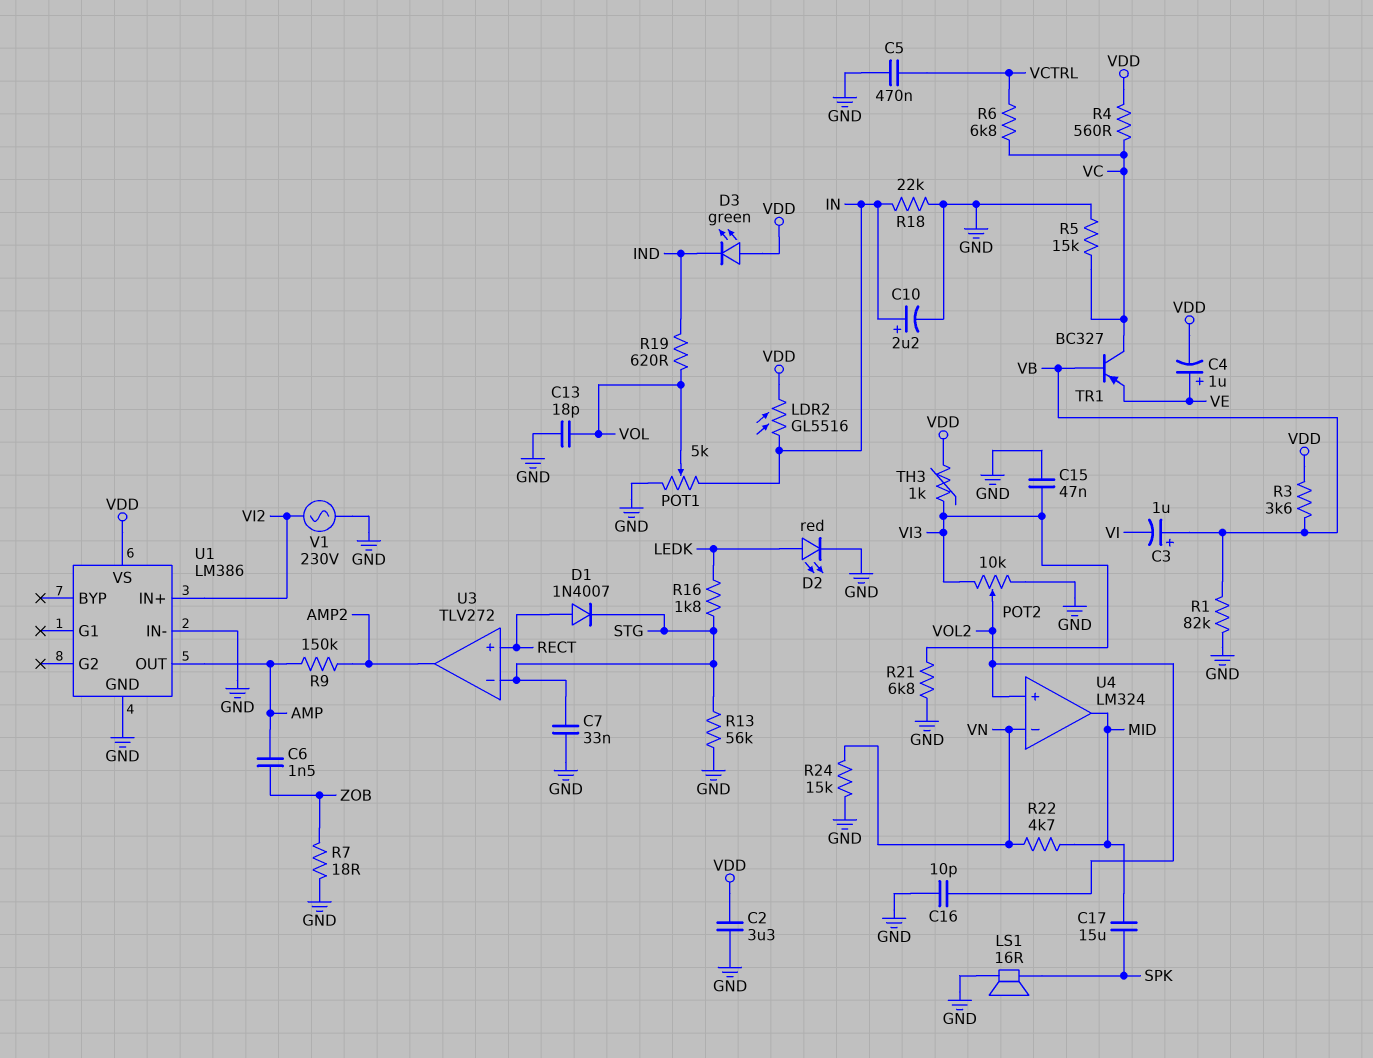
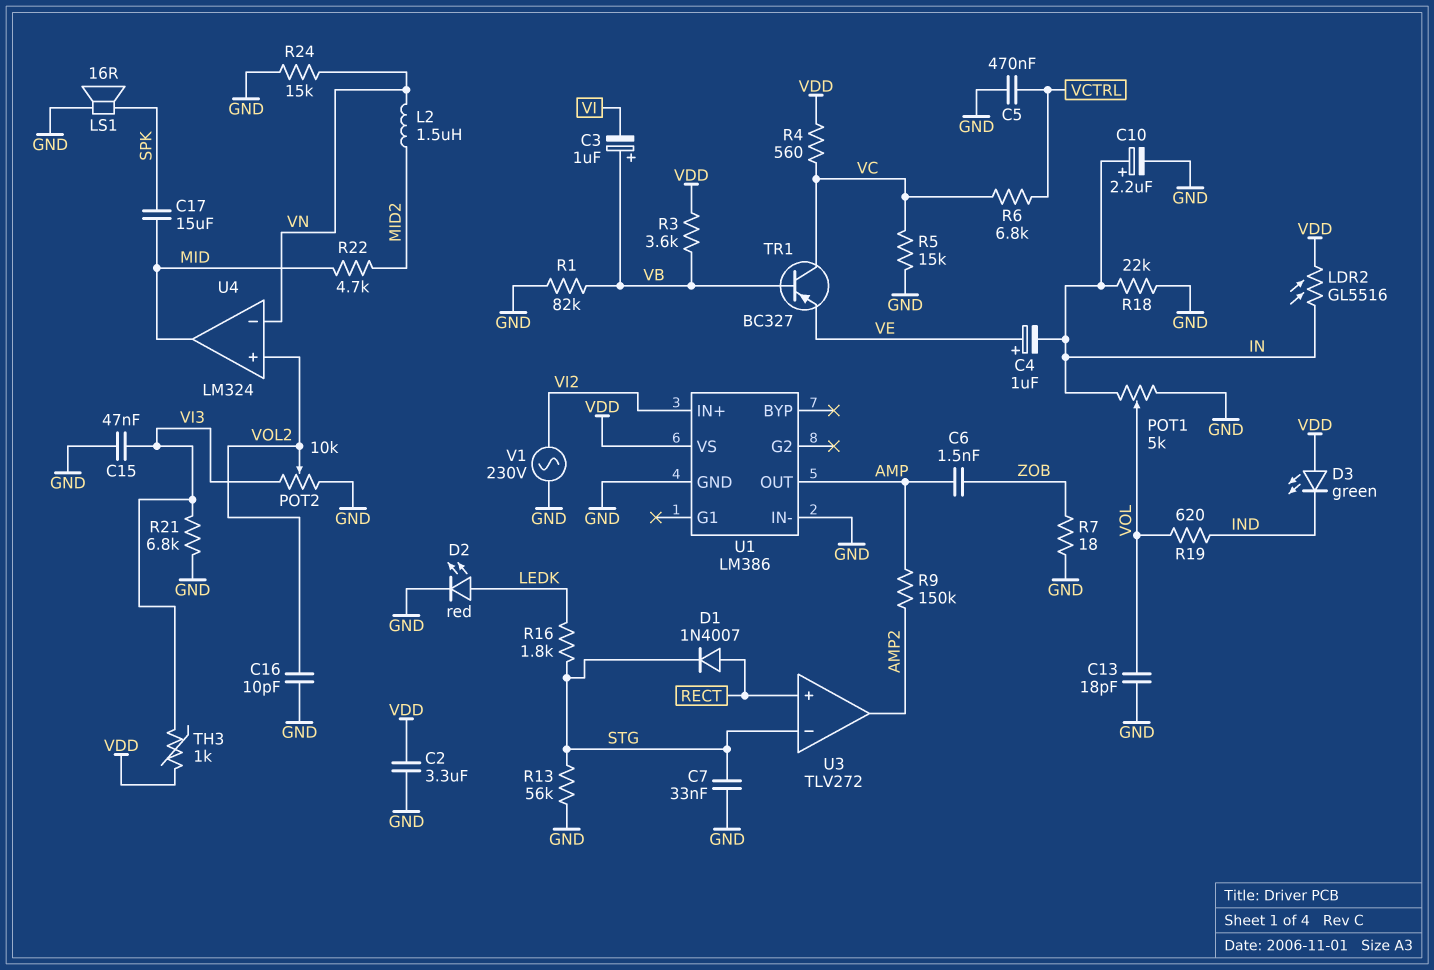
C4: 1uF (plus VE, minus VDD) -> 1uF (plus VE, minus IN)
L2: none -> 1.5uH (MID2, VN)
R22: 4.7k (MID, VN) -> 4.7k (MID, MID2)

